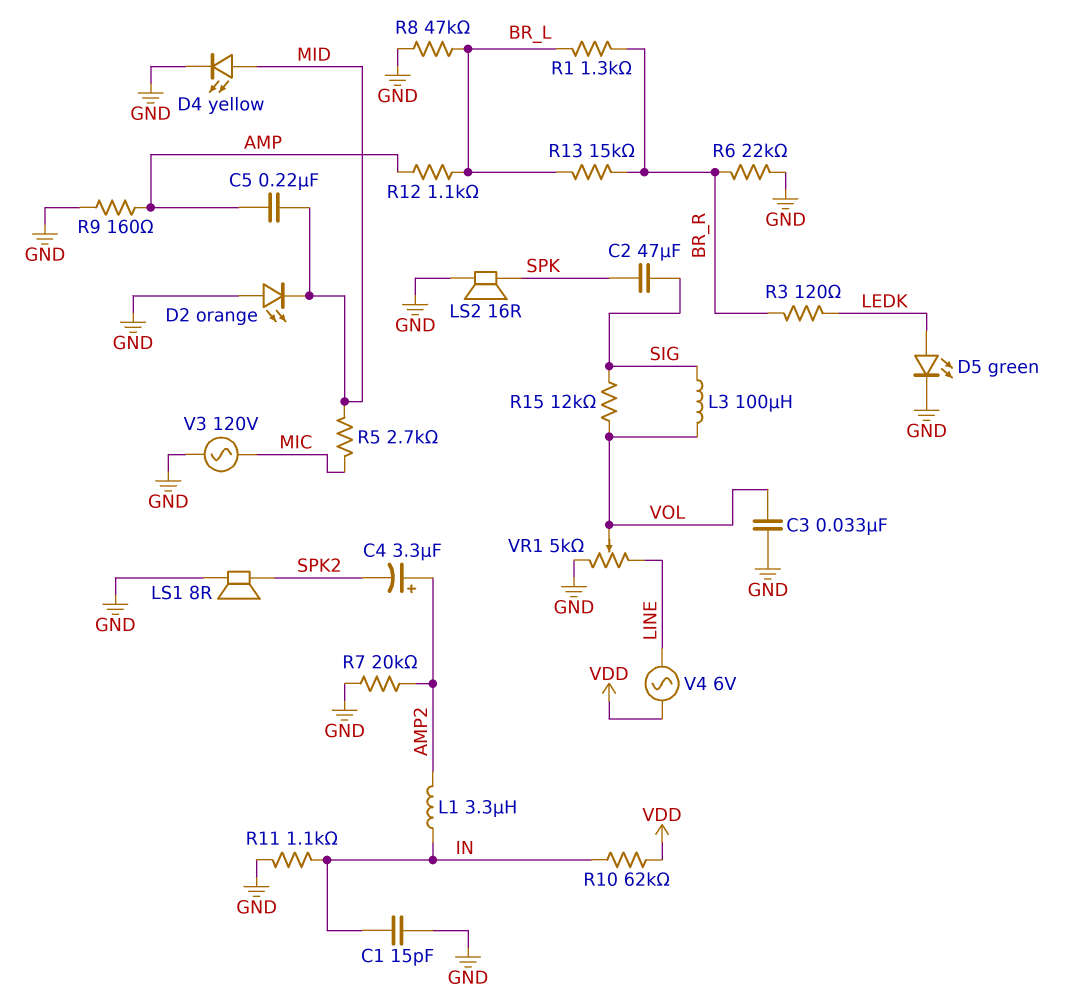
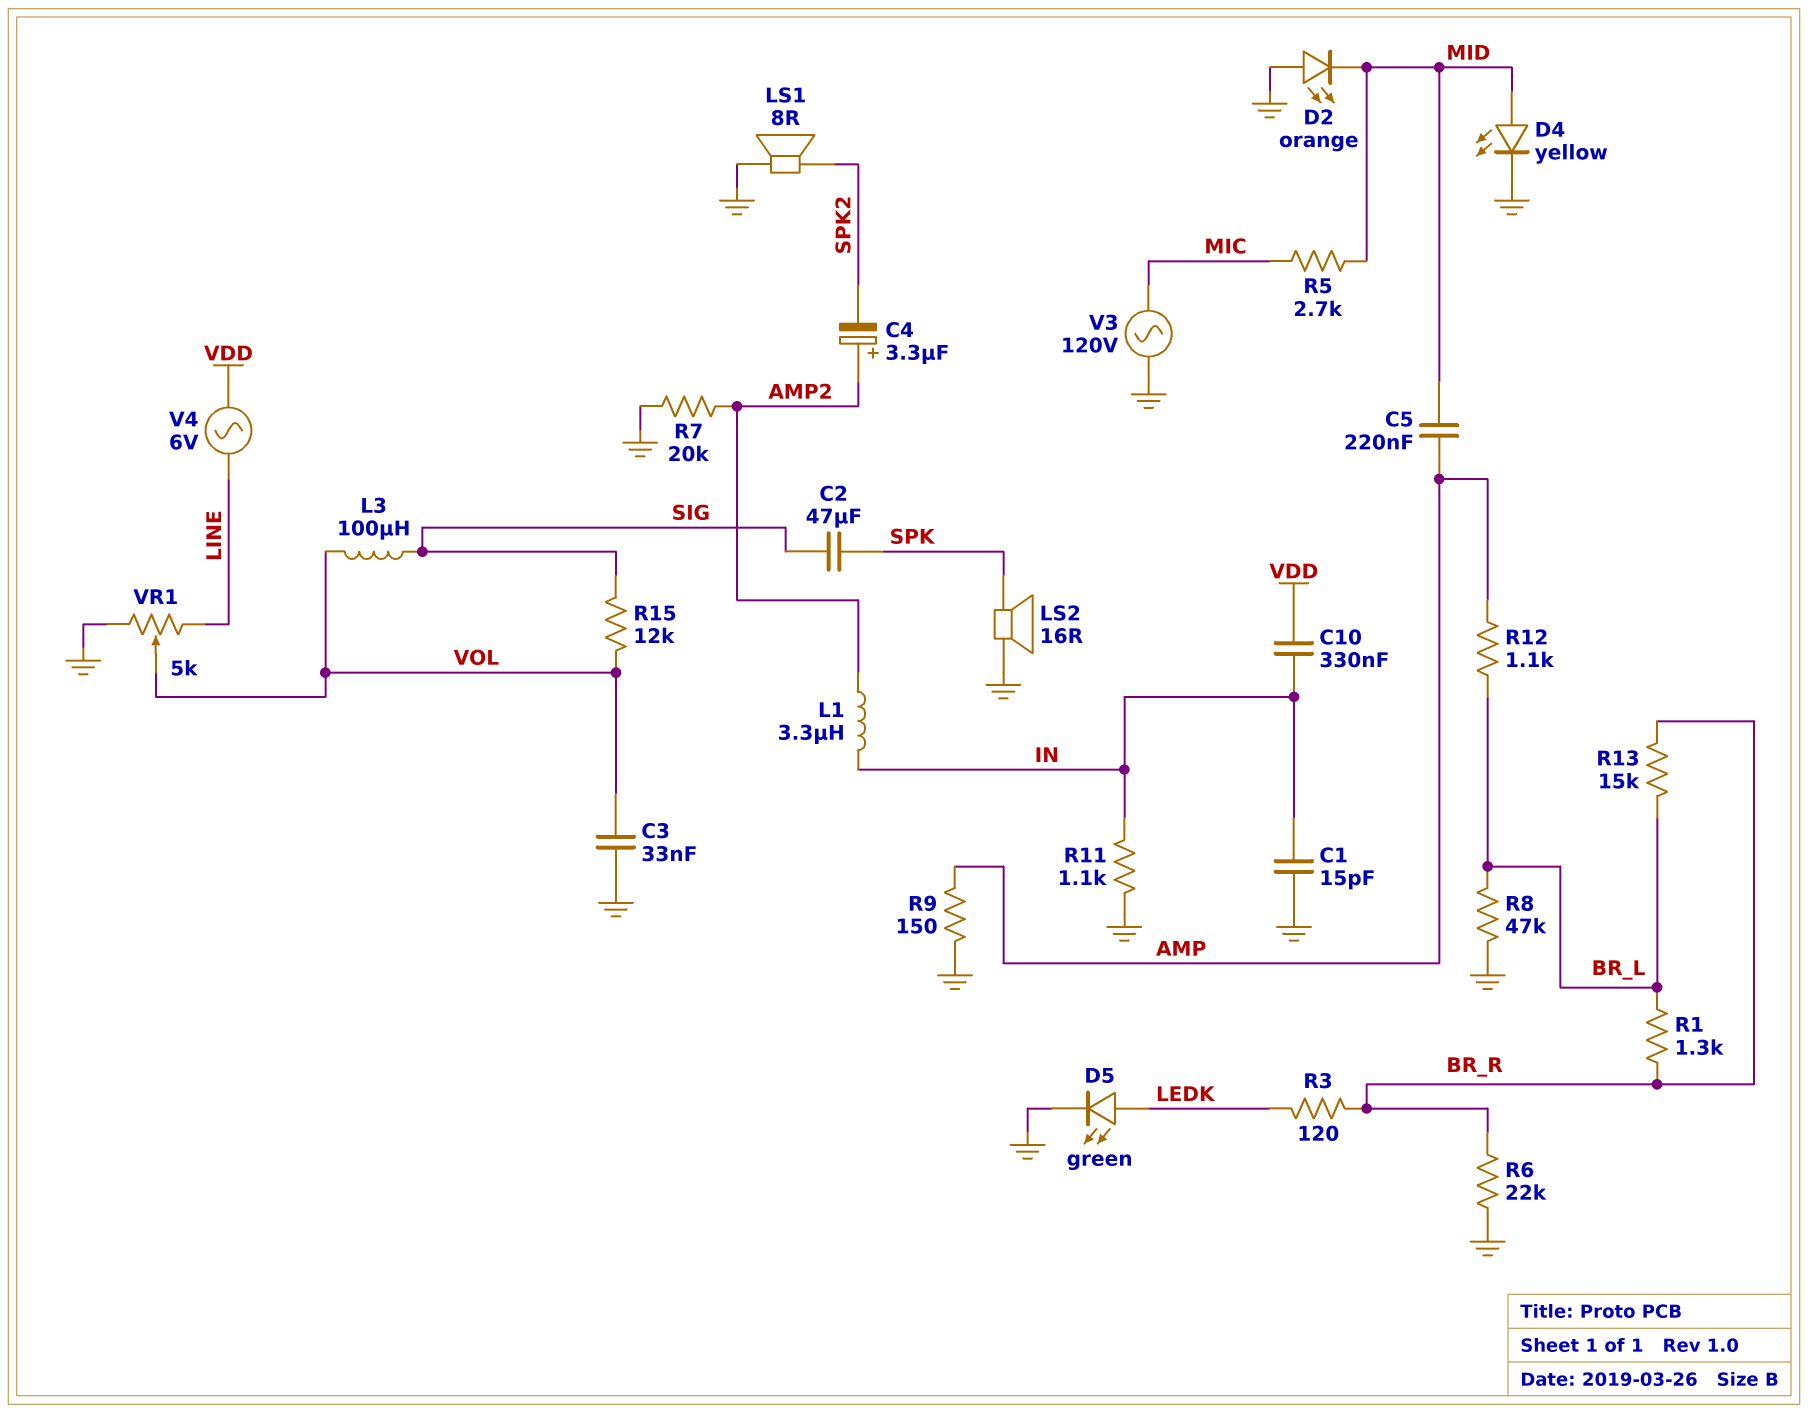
C10: none -> 330nF (IN, VDD)
R9: 160 (AMP, GND) -> 150 (AMP, GND)
R10: 62k (IN, VDD) -> none

